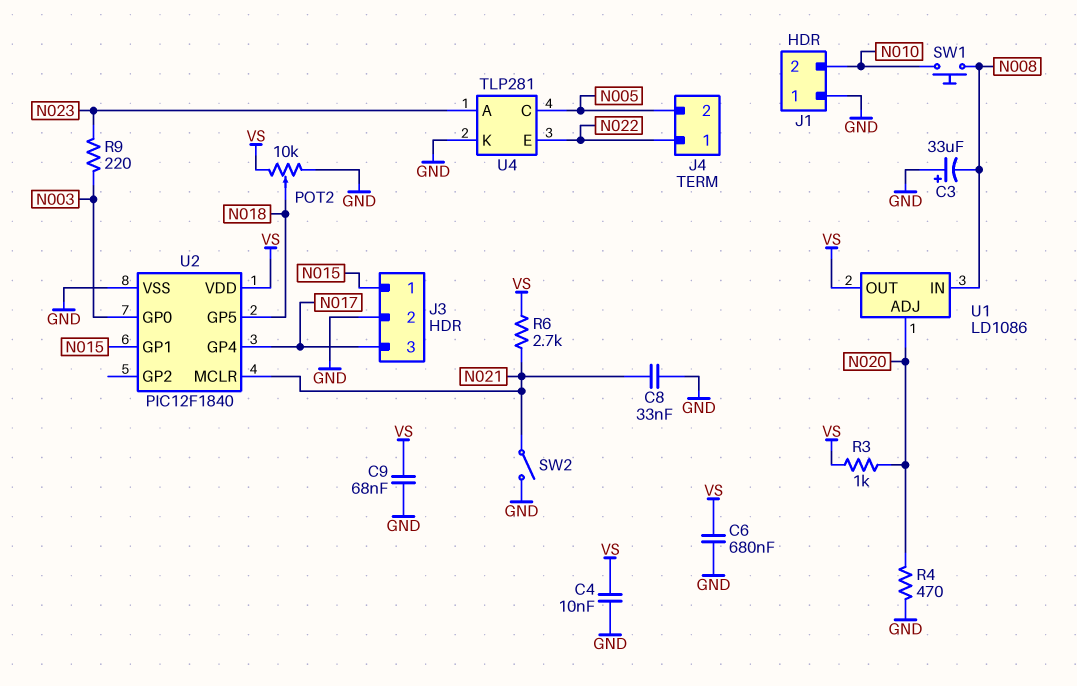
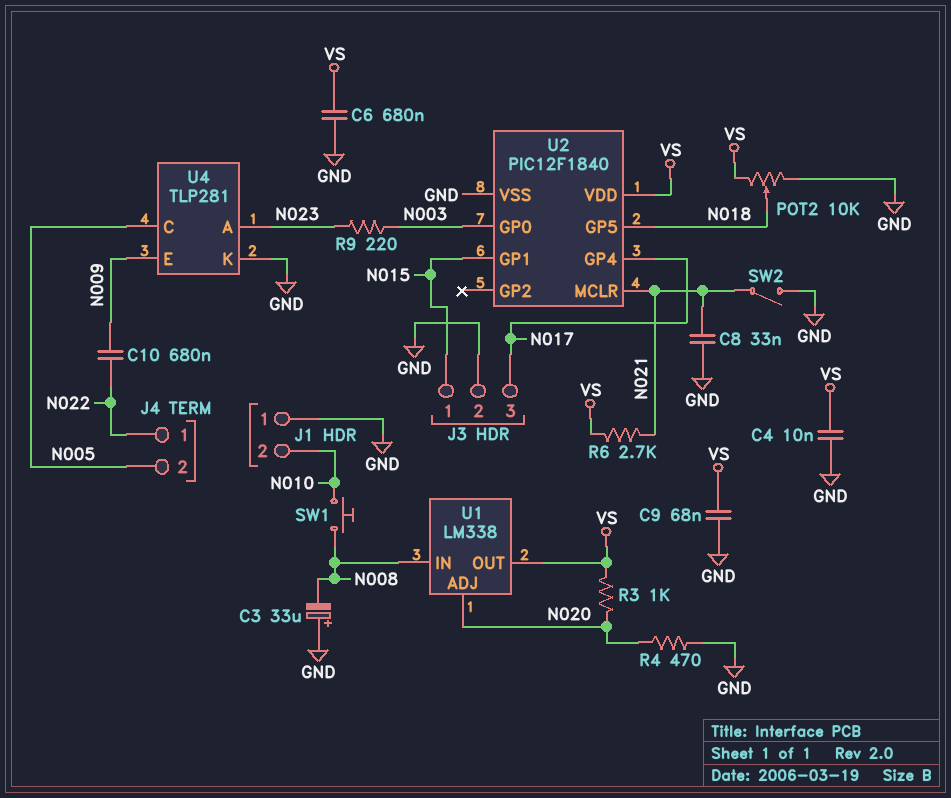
C10: none -> 680nF (N009, N022)
U1: LD1086 -> LM338
U4 pin E: N022 -> N009

